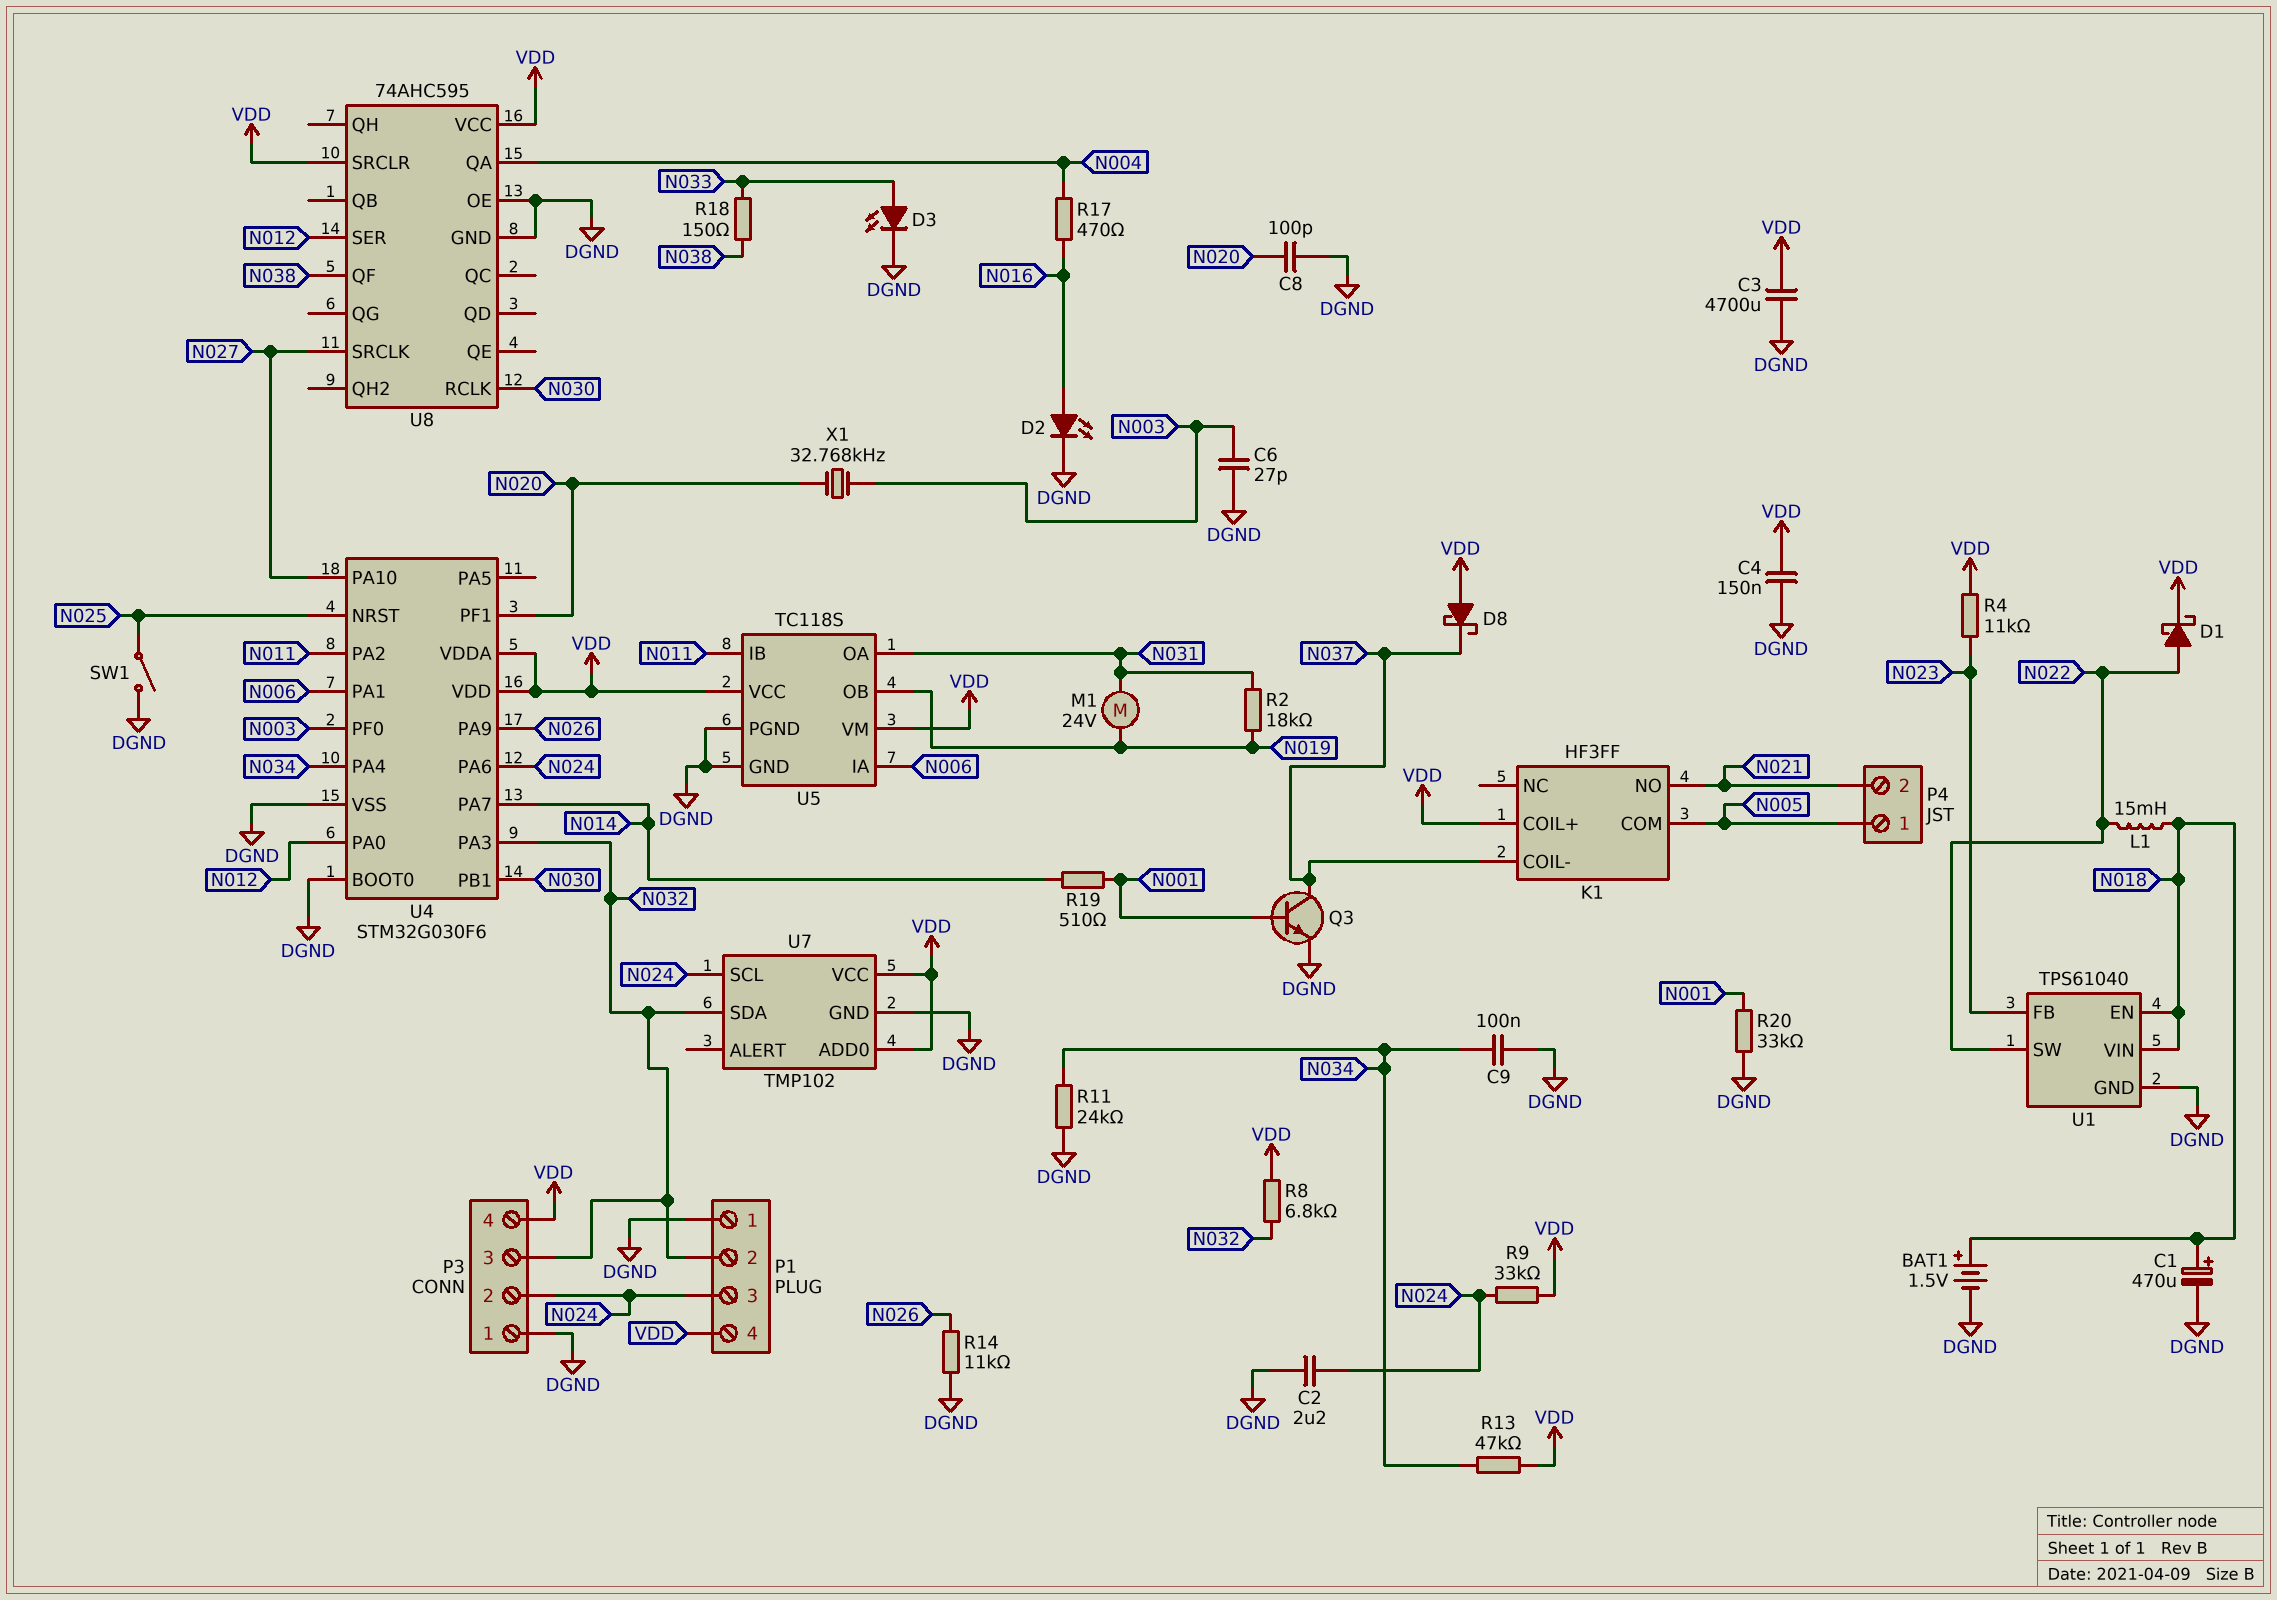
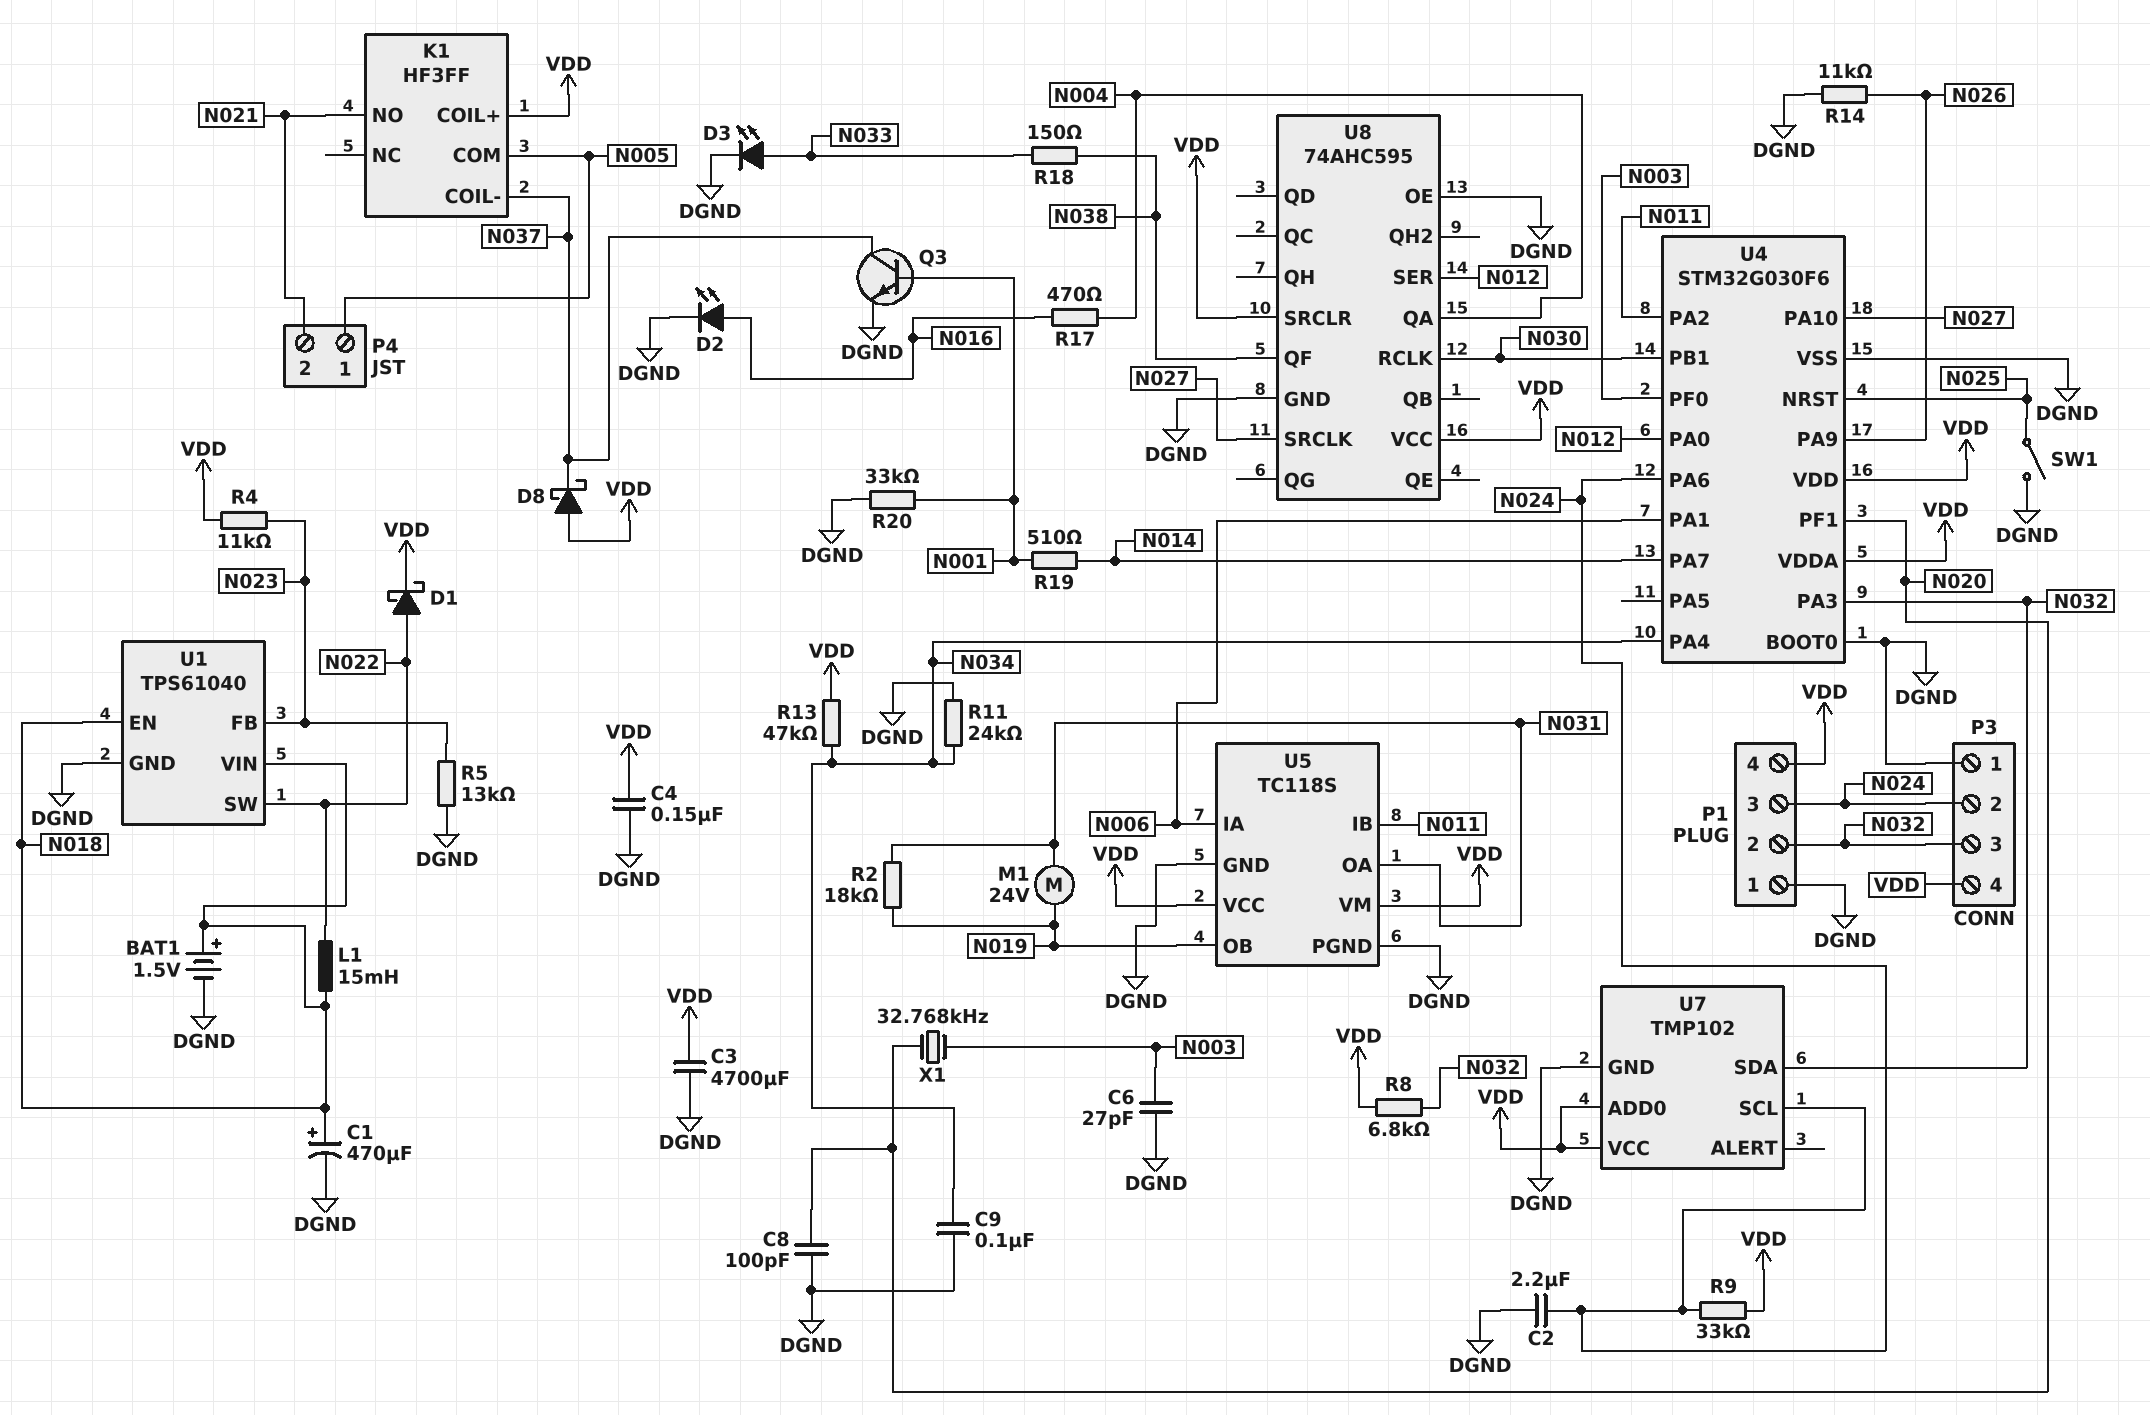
R5: none -> 13k (DGND, N023)

